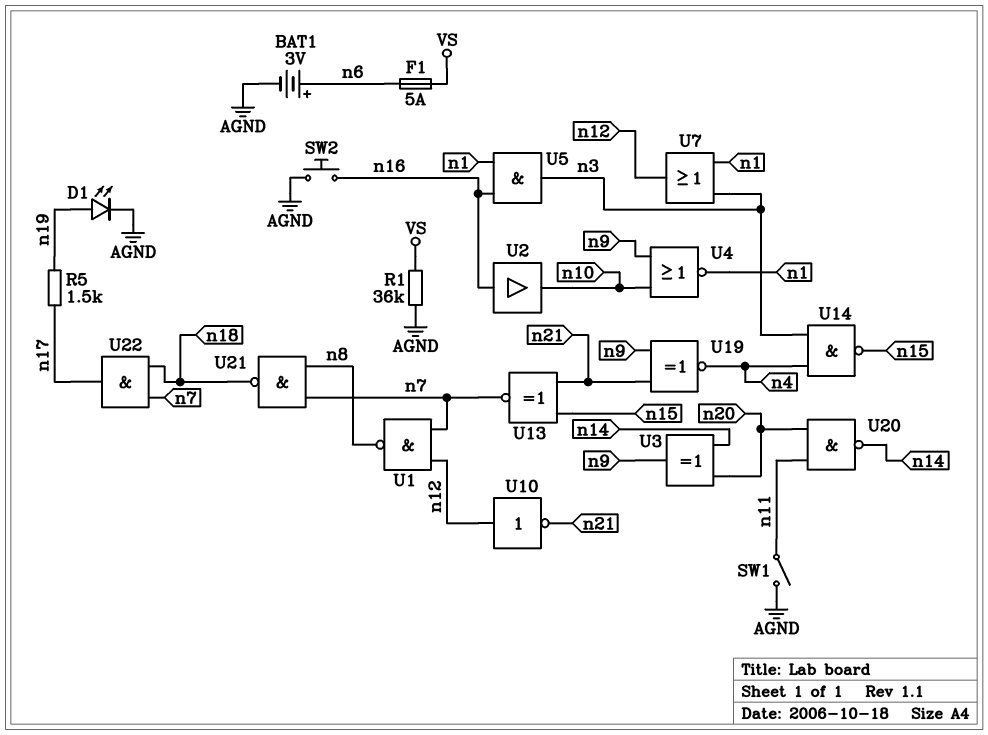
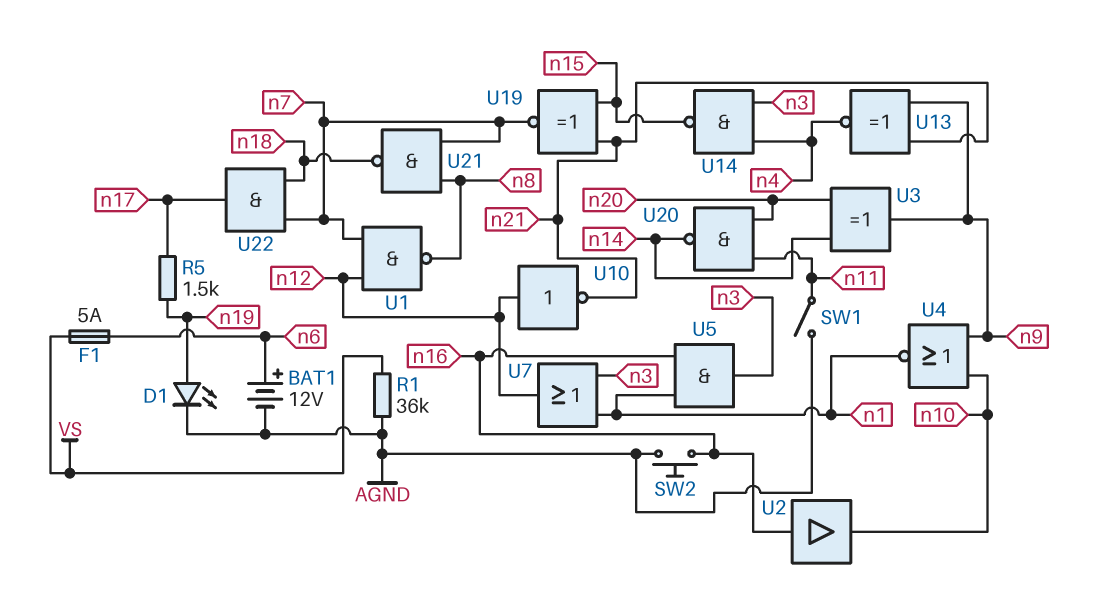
BAT1: 3V (plus n6, minus AGND) -> 12V (plus n6, minus AGND)
U13: XNOR (in n15, in n21, out n7) -> XNOR (in n9, in n21, out n4)
U19: XNOR (in n9, in n21, out n4) -> XNOR (in n15, in n21, out n7)

